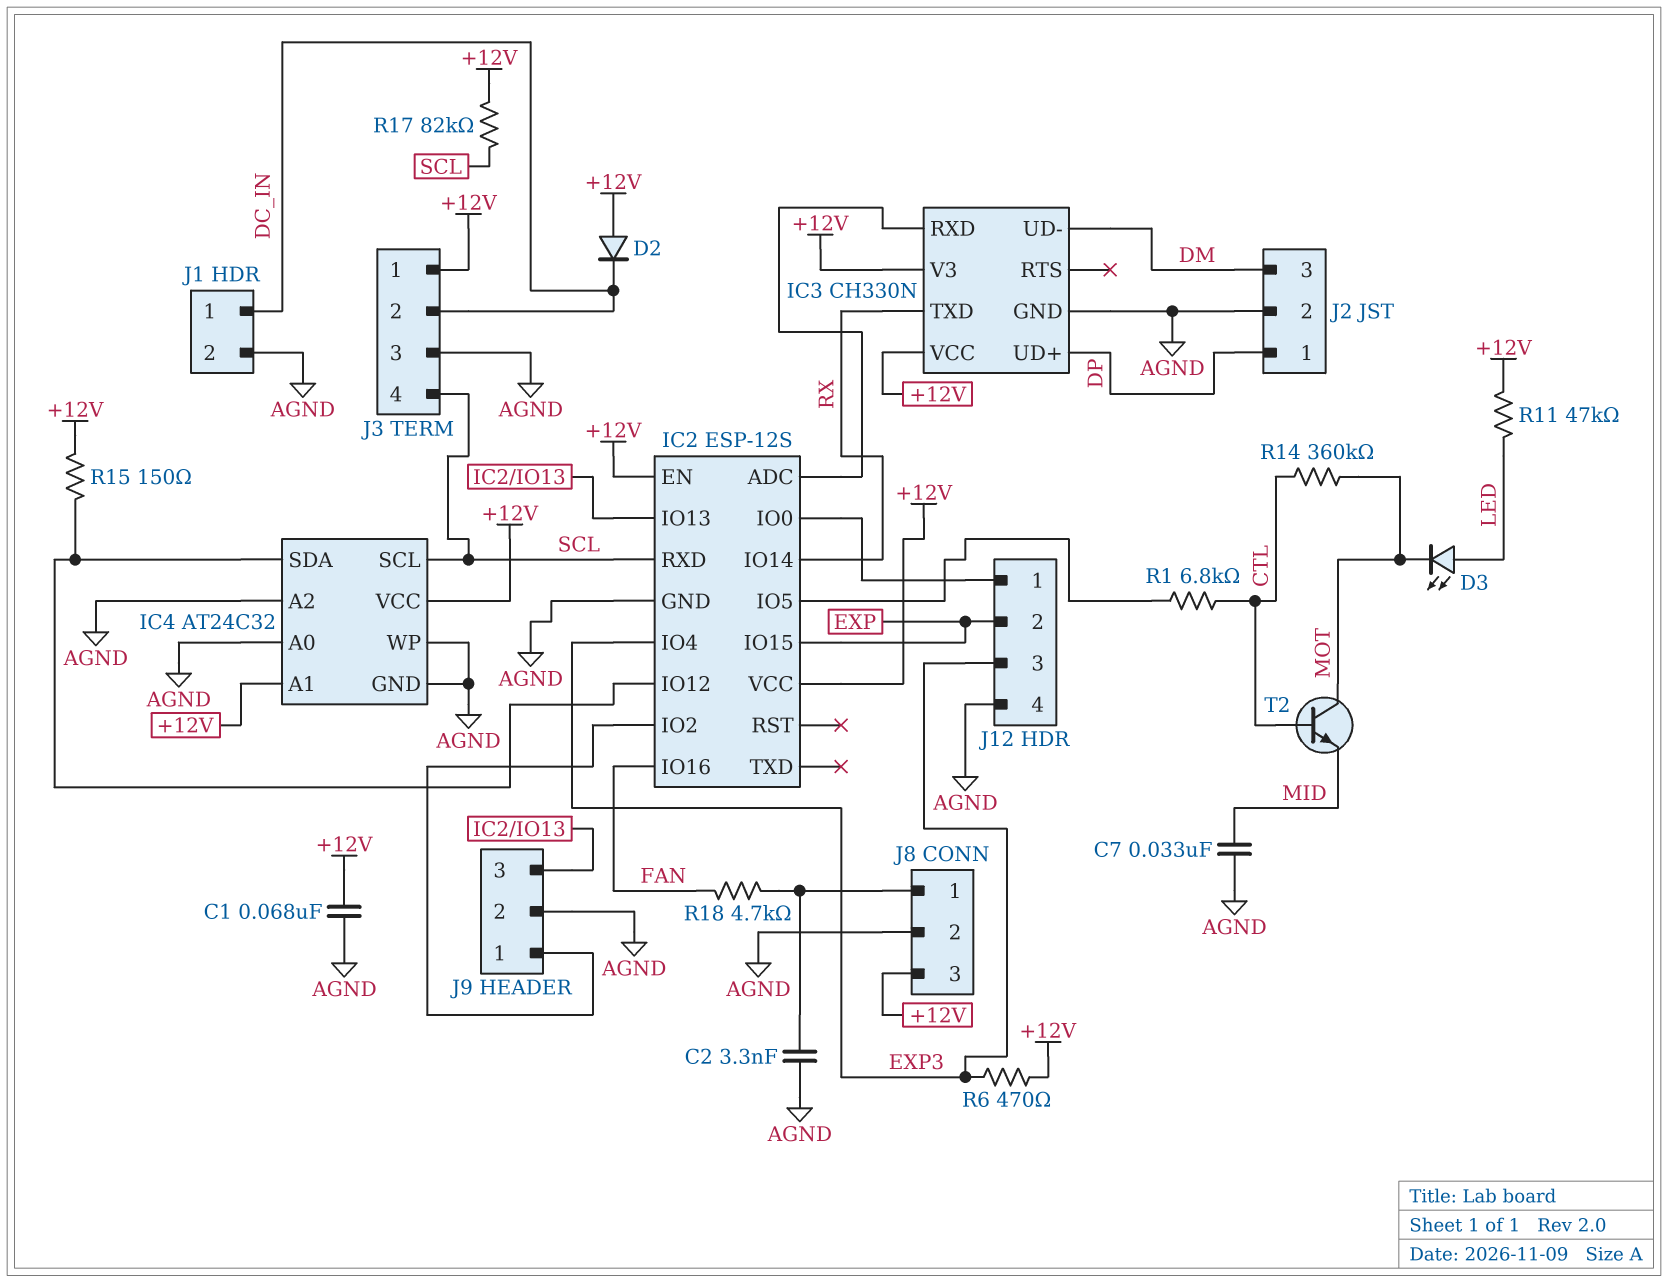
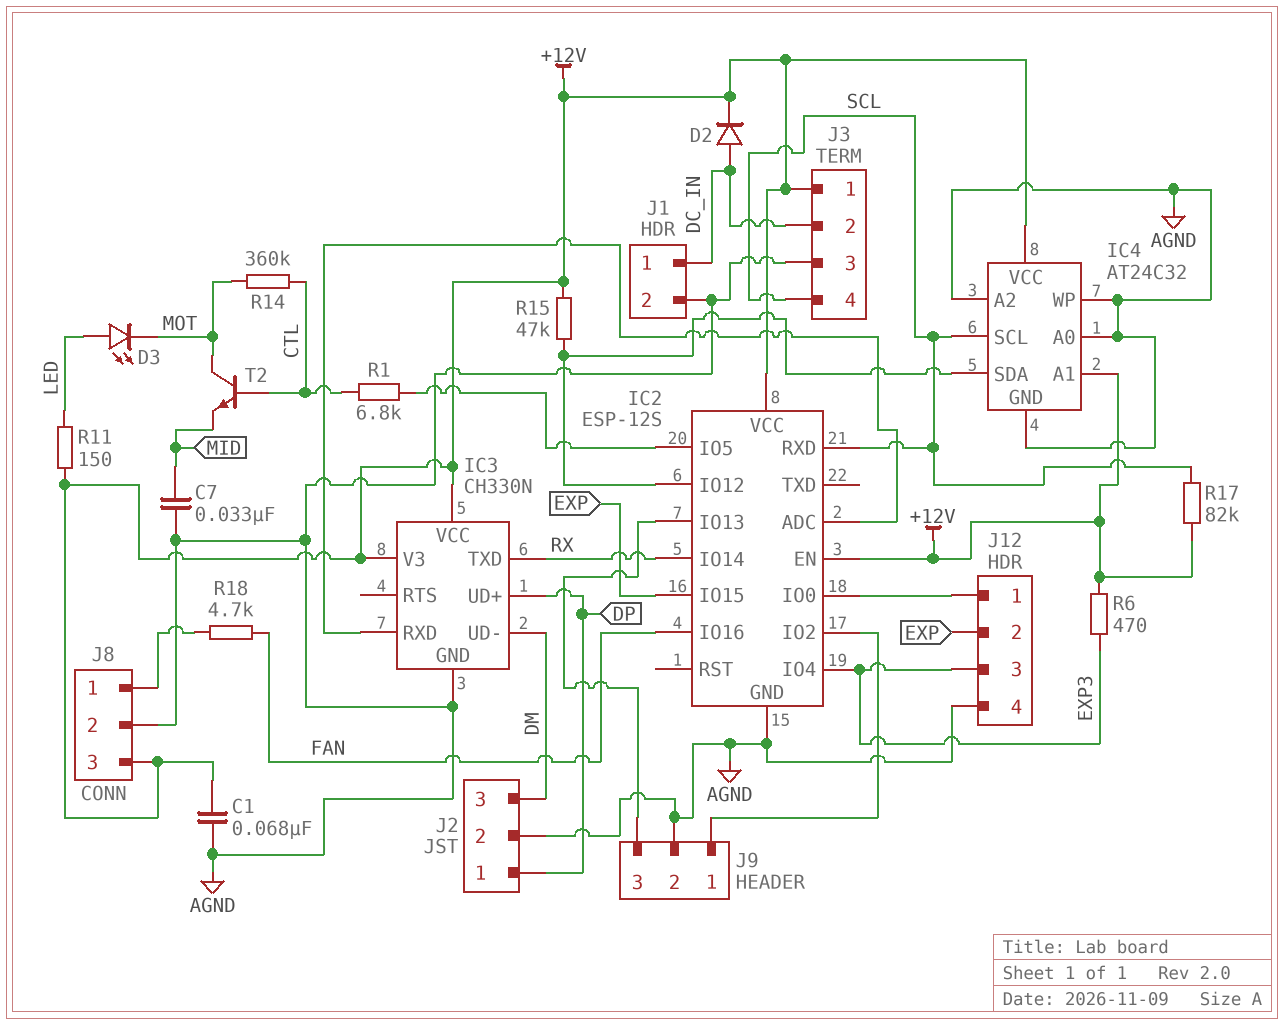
C2: 3.3nF (AGND, J8/1) -> none
D2: diode (A +12V, K DC_IN) -> diode (A DC_IN, K +12V)
R11: 47k (+12V, LED) -> 150 (+12V, LED)
R15: 150 (+12V, IC2/IO12) -> 47k (+12V, IC2/IO12)

